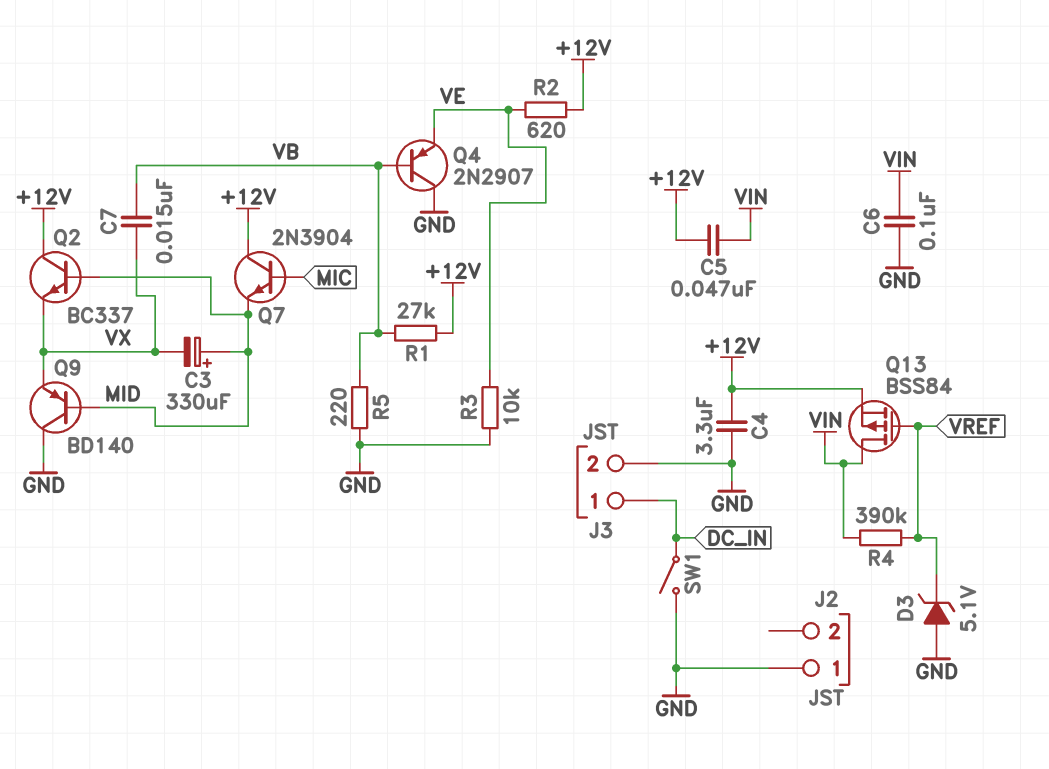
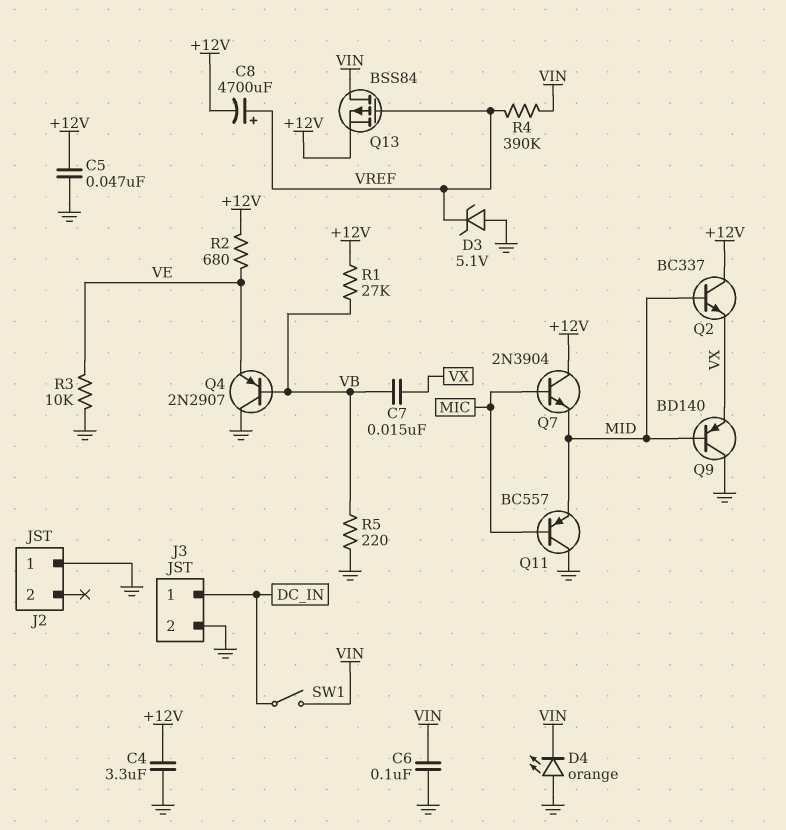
C3: 330uF (plus MID, minus VX) -> none
C5: 47nF (+12V, VIN) -> 47nF (+12V, GND)
C8: none -> 4700uF (plus VREF, minus +12V)
D4: none -> LED orange (A GND, K VIN)
Q11: none -> PNP BC557 (B MIC, C GND, E MID)
R2: 620 (+12V, VE) -> 680 (+12V, VE)
SW1: switch (DC_IN, GND) -> switch (DC_IN, VIN)

